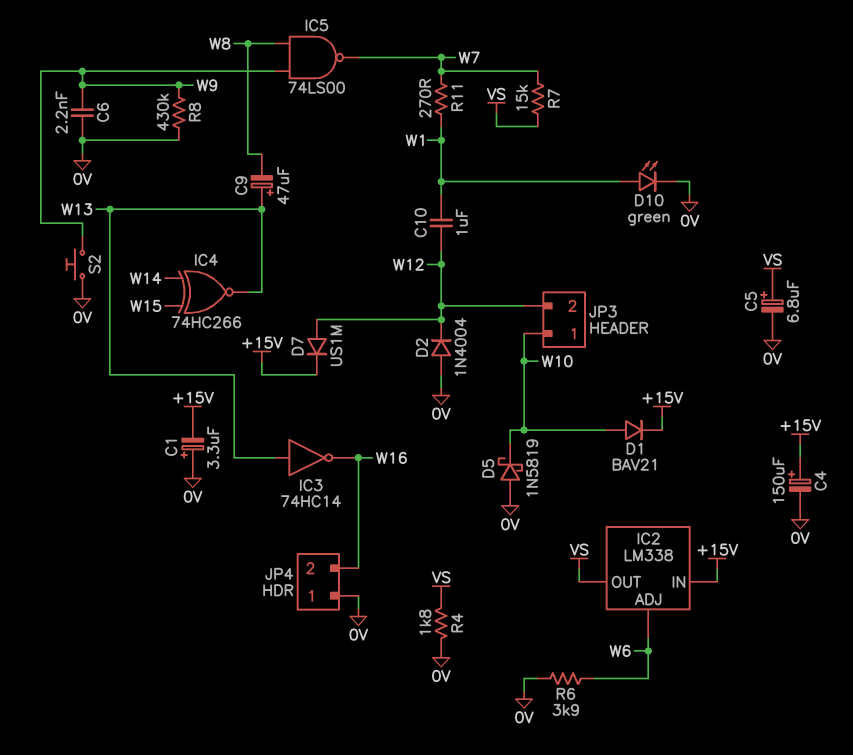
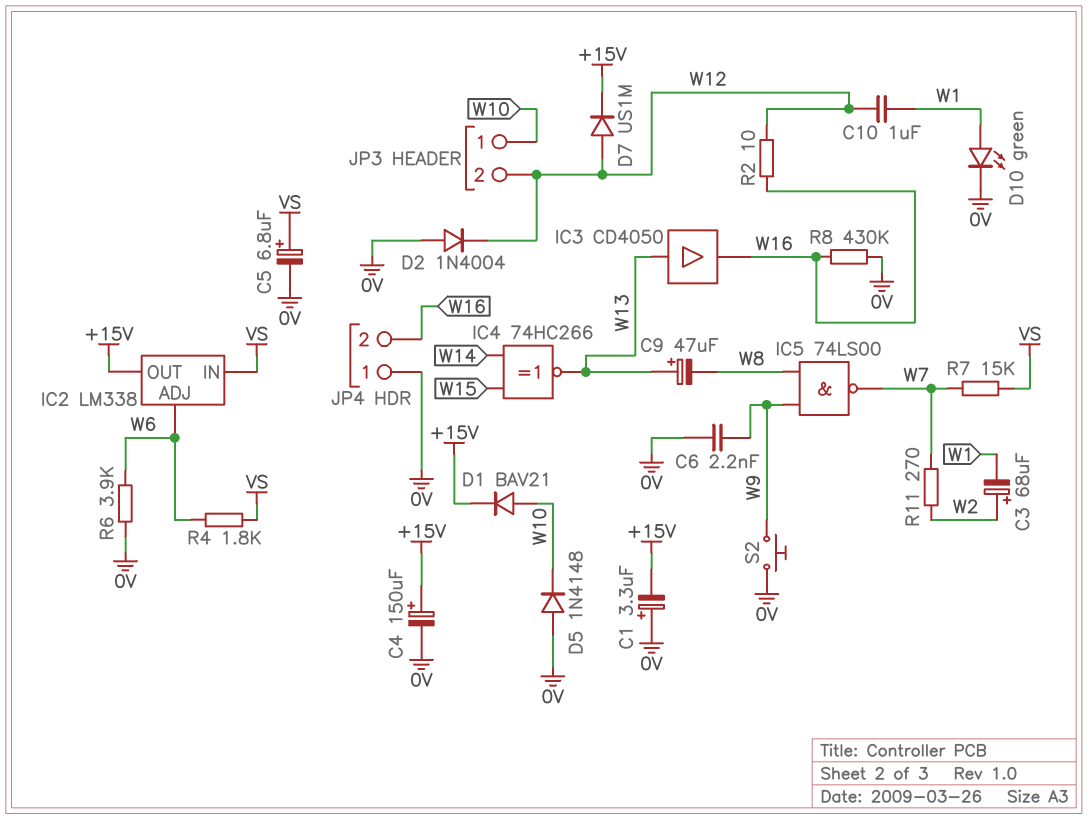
C3: none -> 68uF (plus W2, minus W1)
D5: schottky 1N5819 (A 0V, K W10) -> diode 1N4148 (A 0V, K W10)
IC2 pin IN: +15V -> VS
IC2 pin OUT: VS -> +15V
IC3: NOT 74HC14 (in W13, out W16) -> buffer CD4050 (in W13, out W16)
R2: none -> 10 (W12, W16)
R4: 1.8k (0V, VS) -> 1.8k (VS, W6)
R8: 430k (0V, W9) -> 430k (0V, W16)
R11: 270 (W1, W7) -> 270 (W2, W7)

